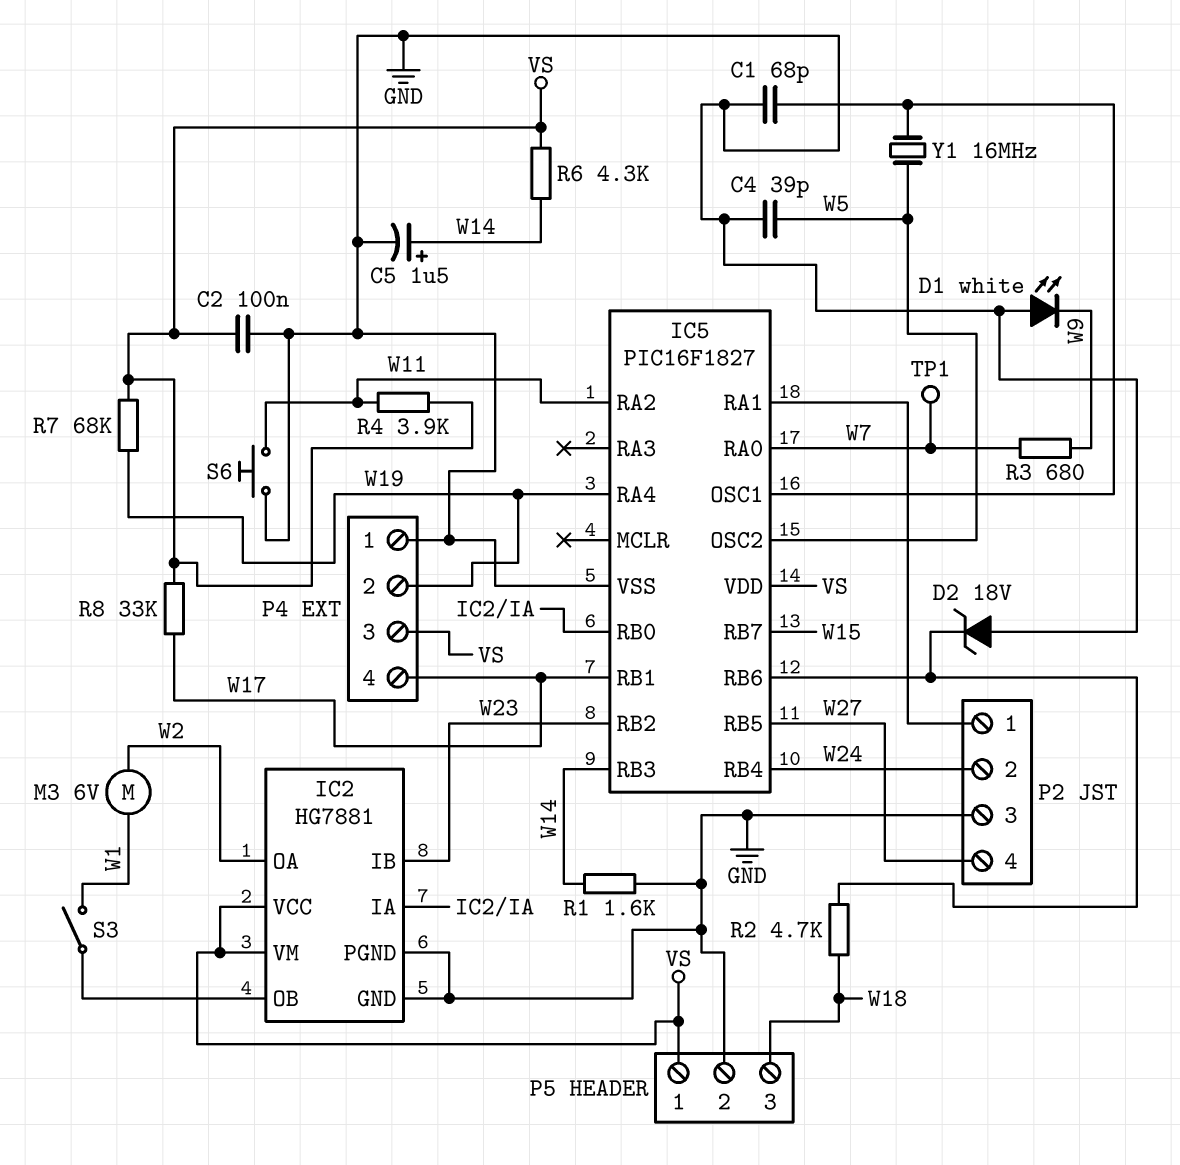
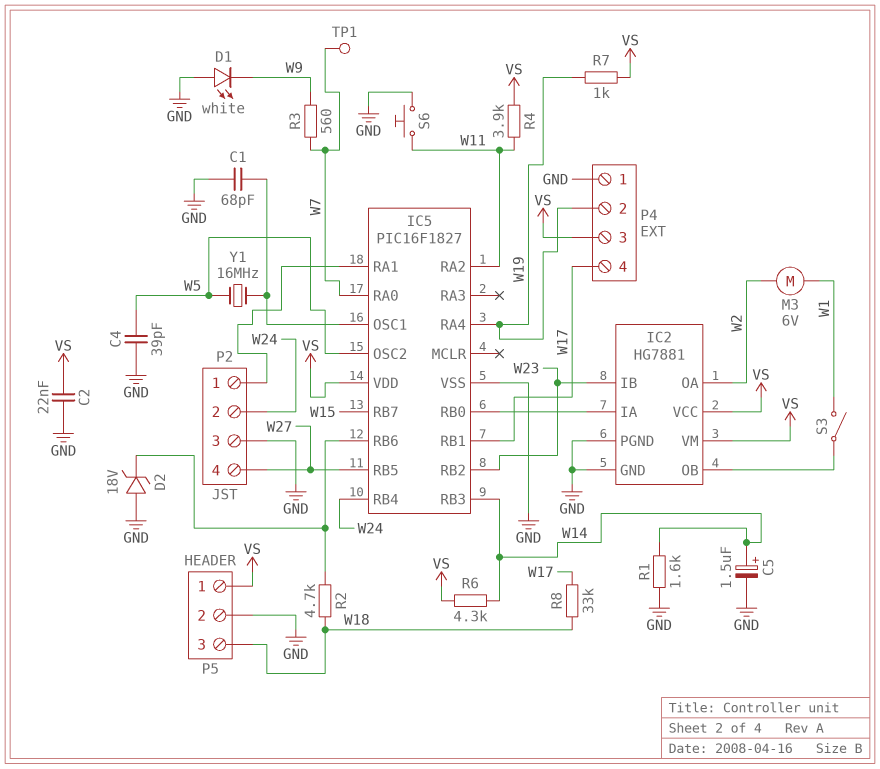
C2: 100nF (GND, VS) -> 22nF (GND, VS)
R3: 680 (W7, W9) -> 560 (W7, W9)
R7: 68k (VS, W19) -> 1k (VS, W19)
R8: 33k (VS, W17) -> 33k (W17, W18)

